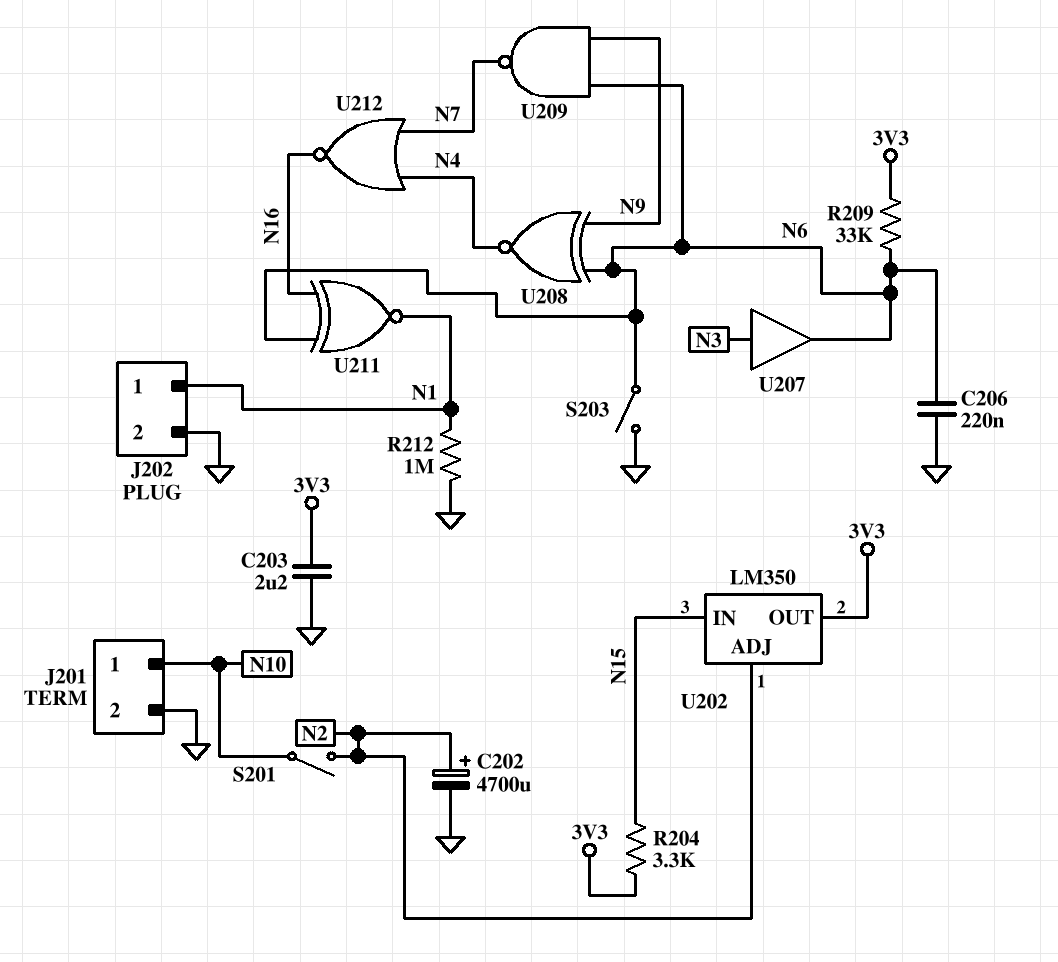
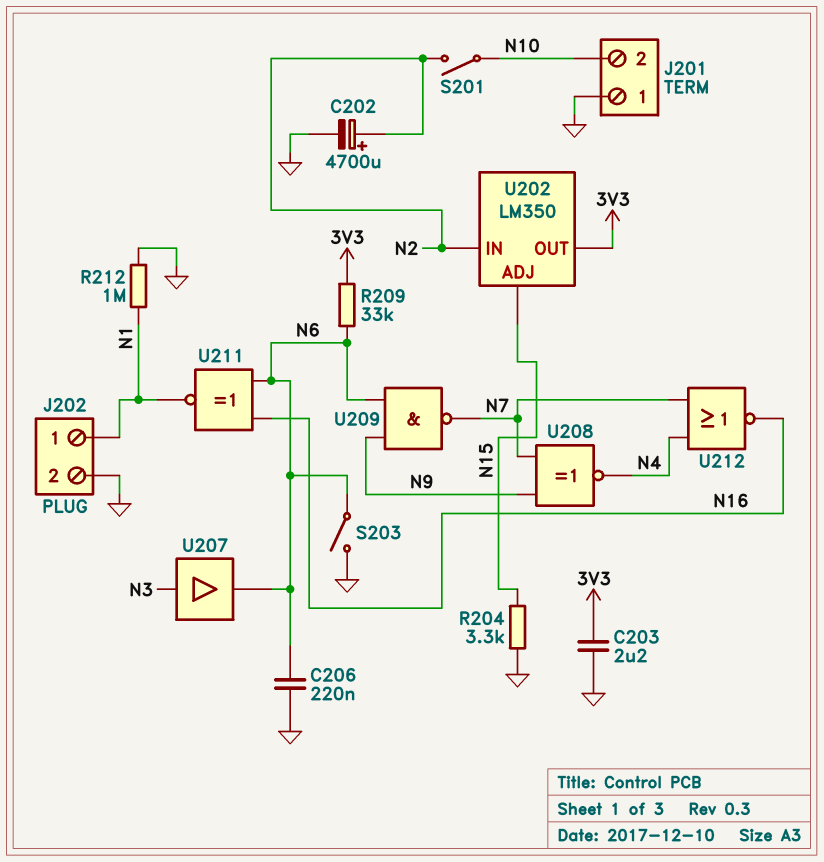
J201 pin 1: N10 -> GND
J201 pin 2: GND -> N10
R204: 3.3k (3V3, N15) -> 3.3k (GND, N15)
U202 pin ADJ: N2 -> N15
U202 pin IN: N15 -> N2
U208: XNOR (in N6, in N9, out N4) -> XNOR (in N7, in N9, out N4)

